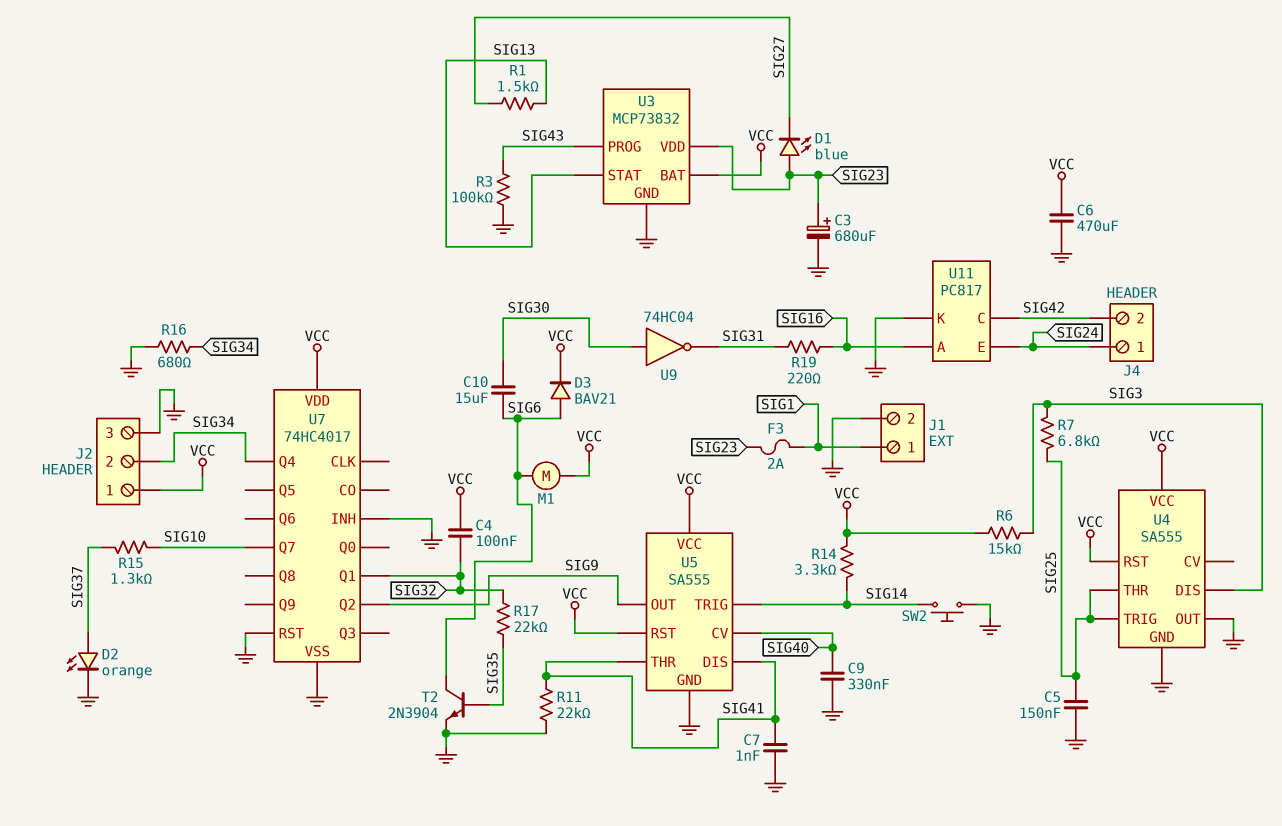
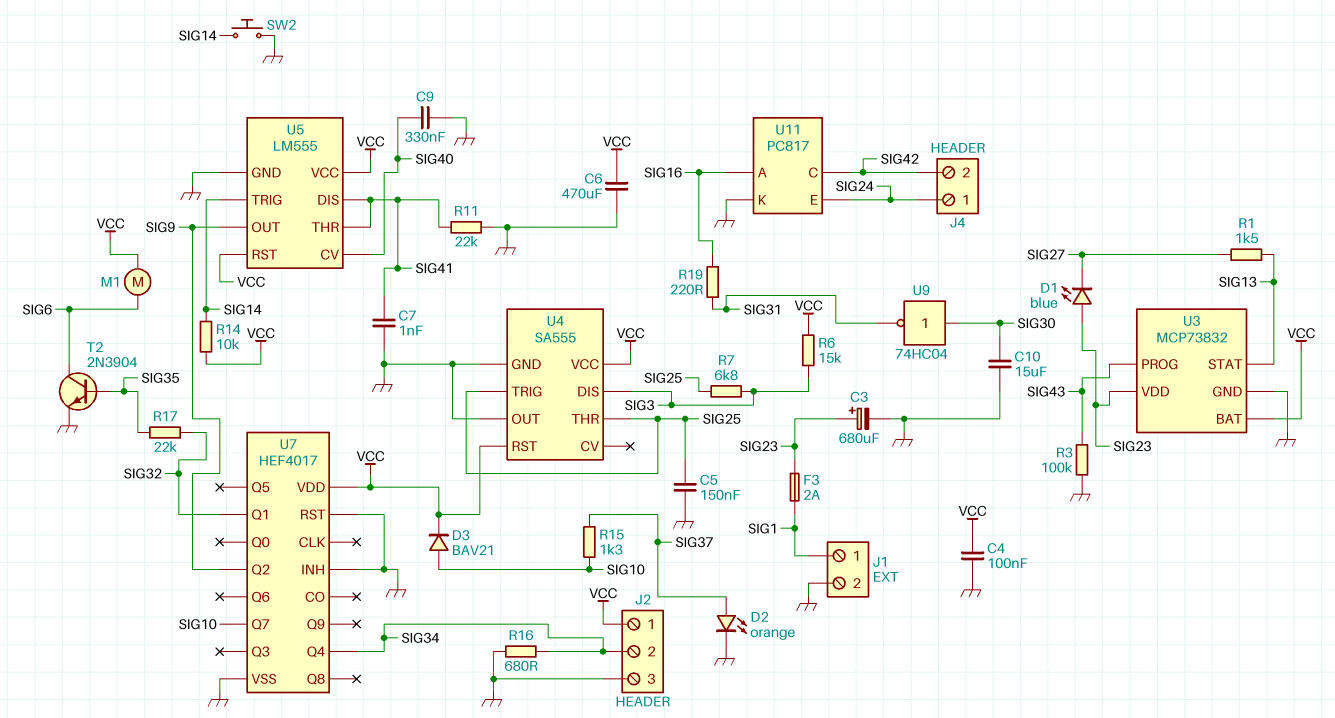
C4: 100nF (SIG32, VCC) -> 100nF (GND, VCC)
C10: 15uF (SIG6, SIG30) -> 15uF (GND, SIG30)
D3: diode BAV21 (A SIG6, K VCC) -> diode BAV21 (A SIG10, K VCC)
R14: 3.3k (SIG14, VCC) -> 10k (SIG14, VCC)
U5: SA555 -> LM555
U7: 74HC4017 -> HEF4017

